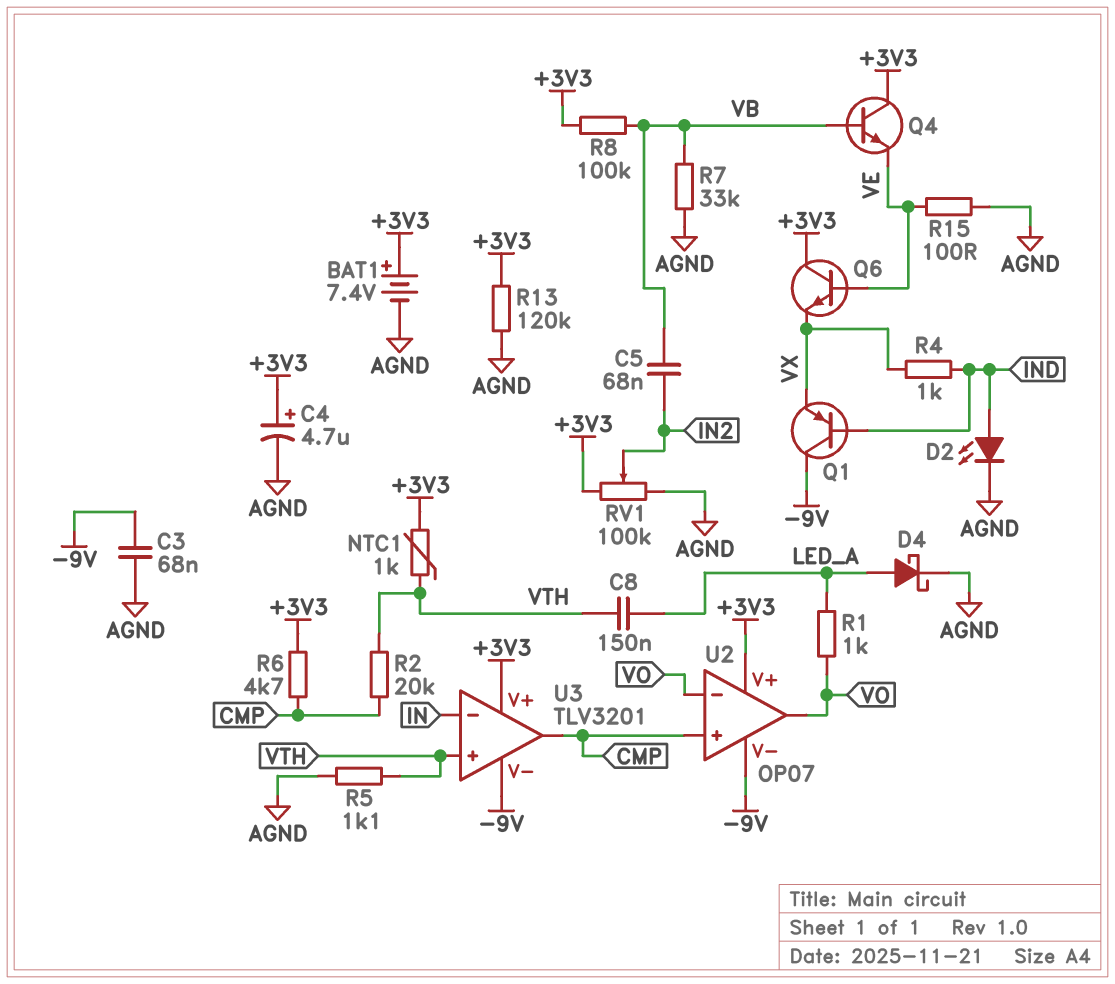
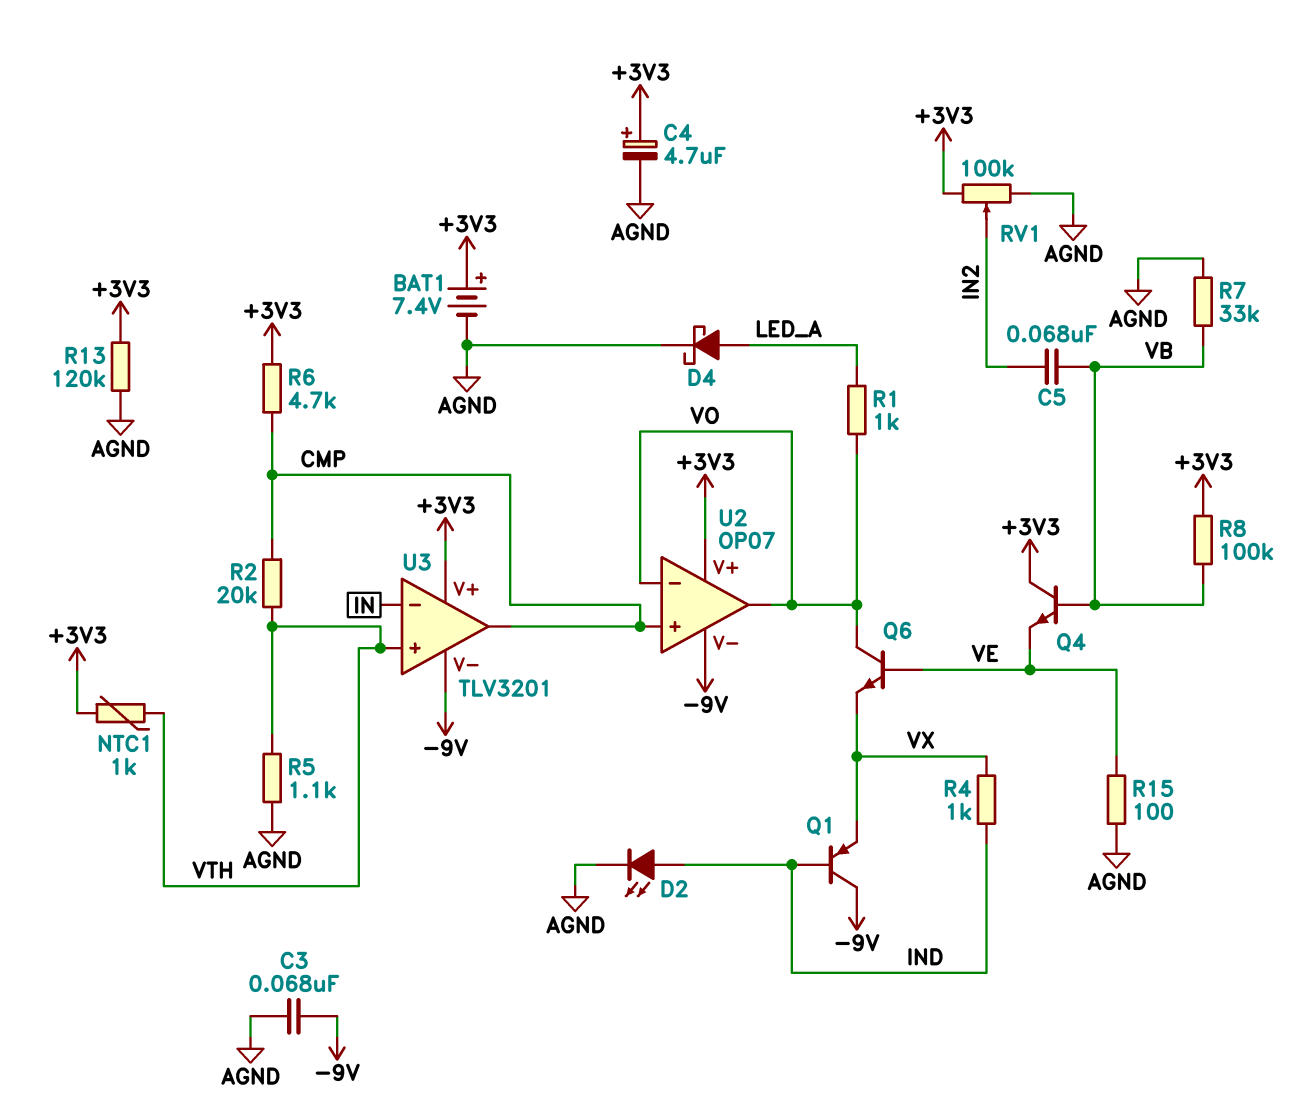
C8: 150nF (LED_A, VTH) -> none
Q6: NPN (B VE, C +3V3, E VX) -> NPN (B VE, C VO, E VX)

